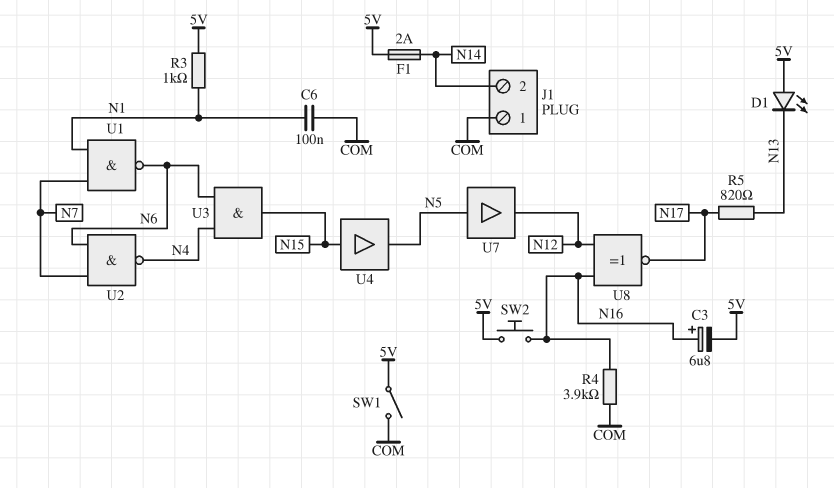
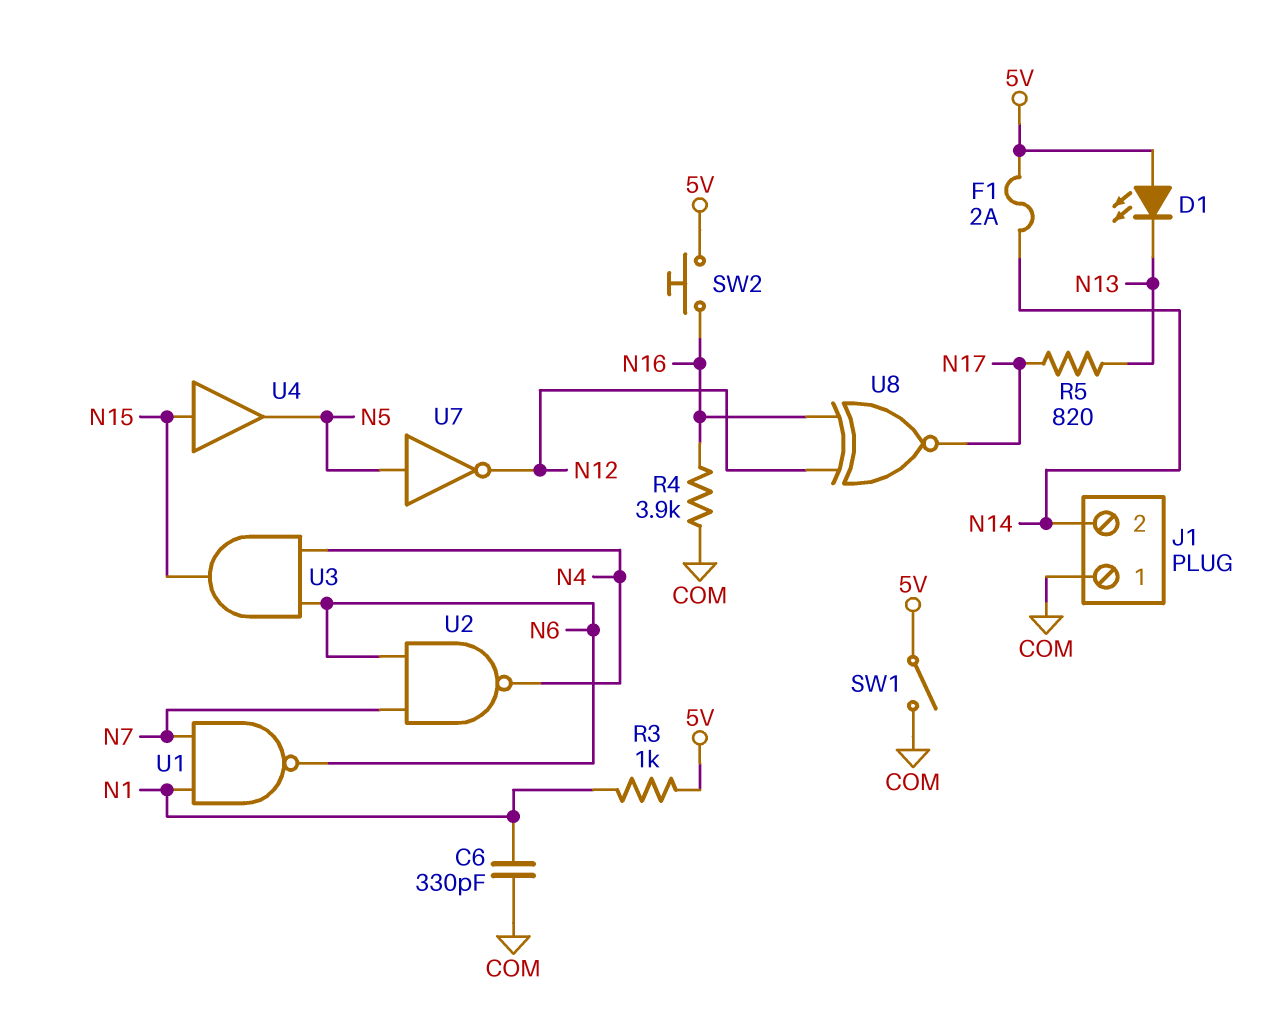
C3: 6.8uF (plus N16, minus 5V) -> none
C6: 100nF (COM, N1) -> 330pF (COM, N1)
U7: buffer (in N5, out N12) -> NOT (in N5, out N12)

